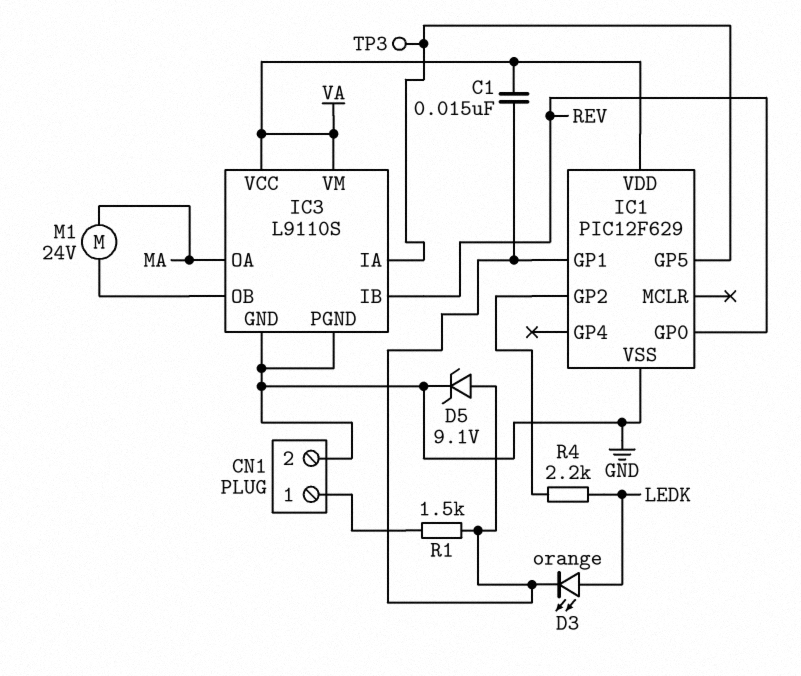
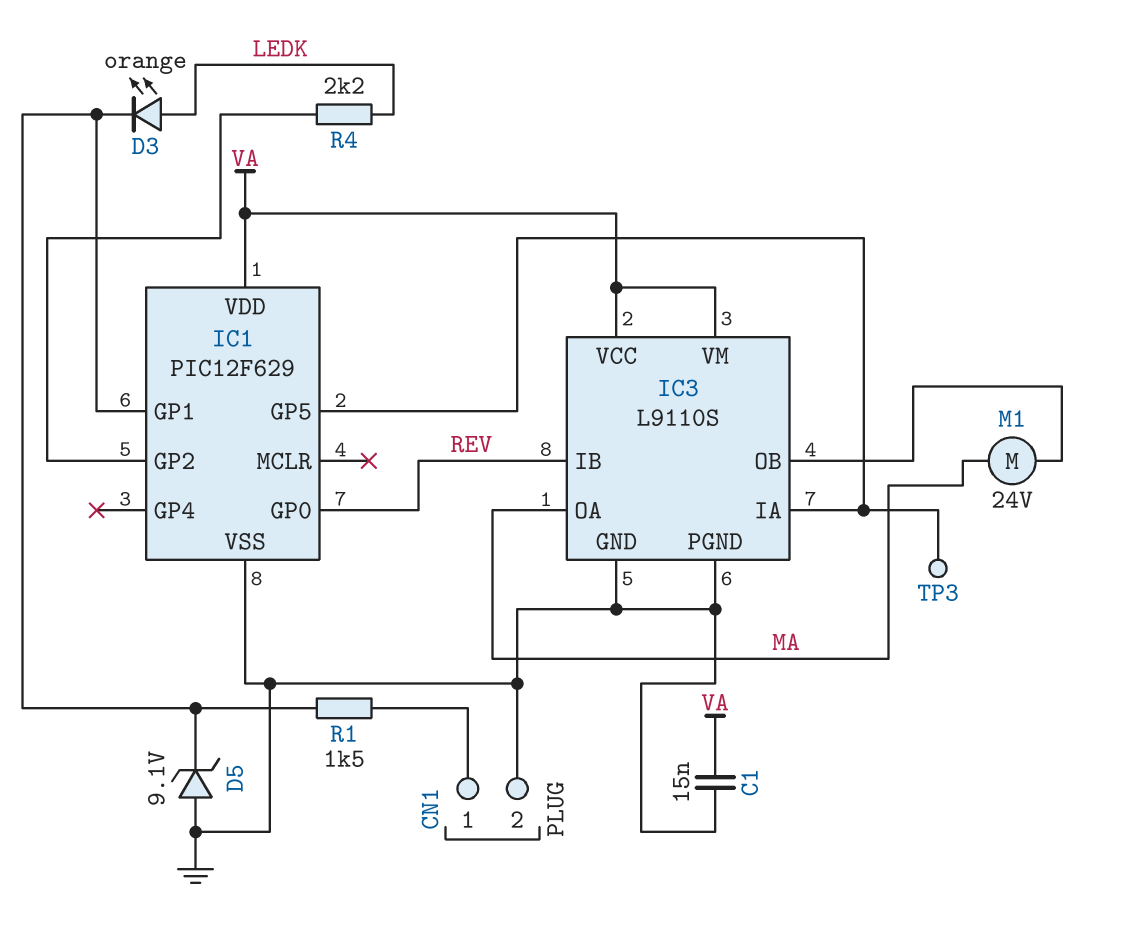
C1: 15nF (IC1/GP1, VA) -> 15nF (GND, VA)
D5: zener 9.1V (A IC1/GP1, K GND) -> zener 9.1V (A GND, K IC1/GP1)

